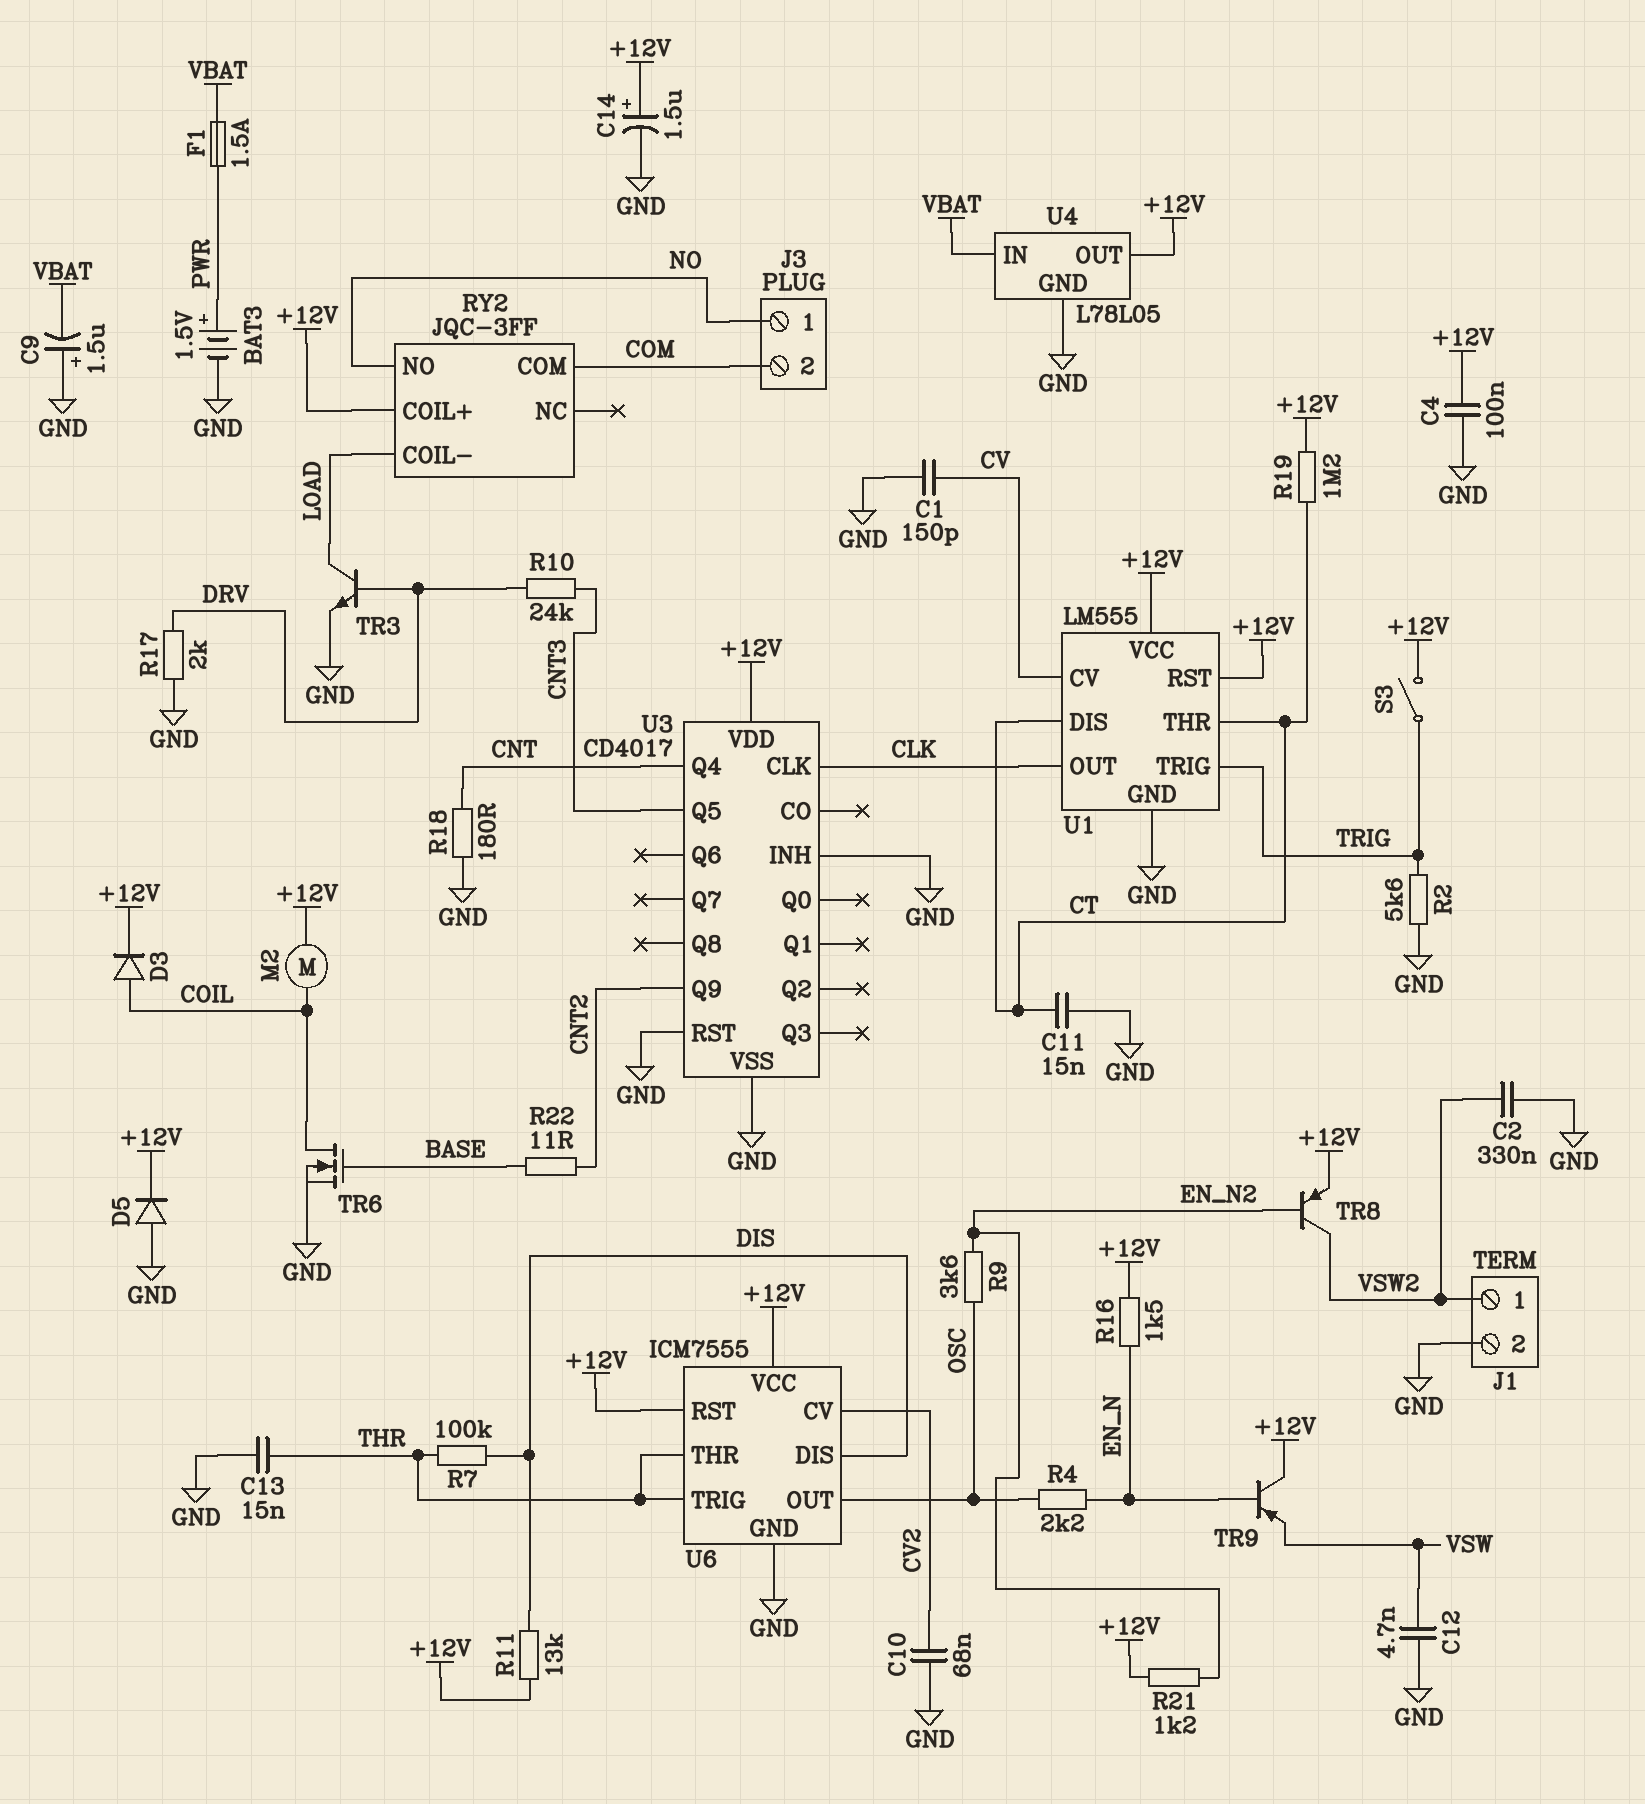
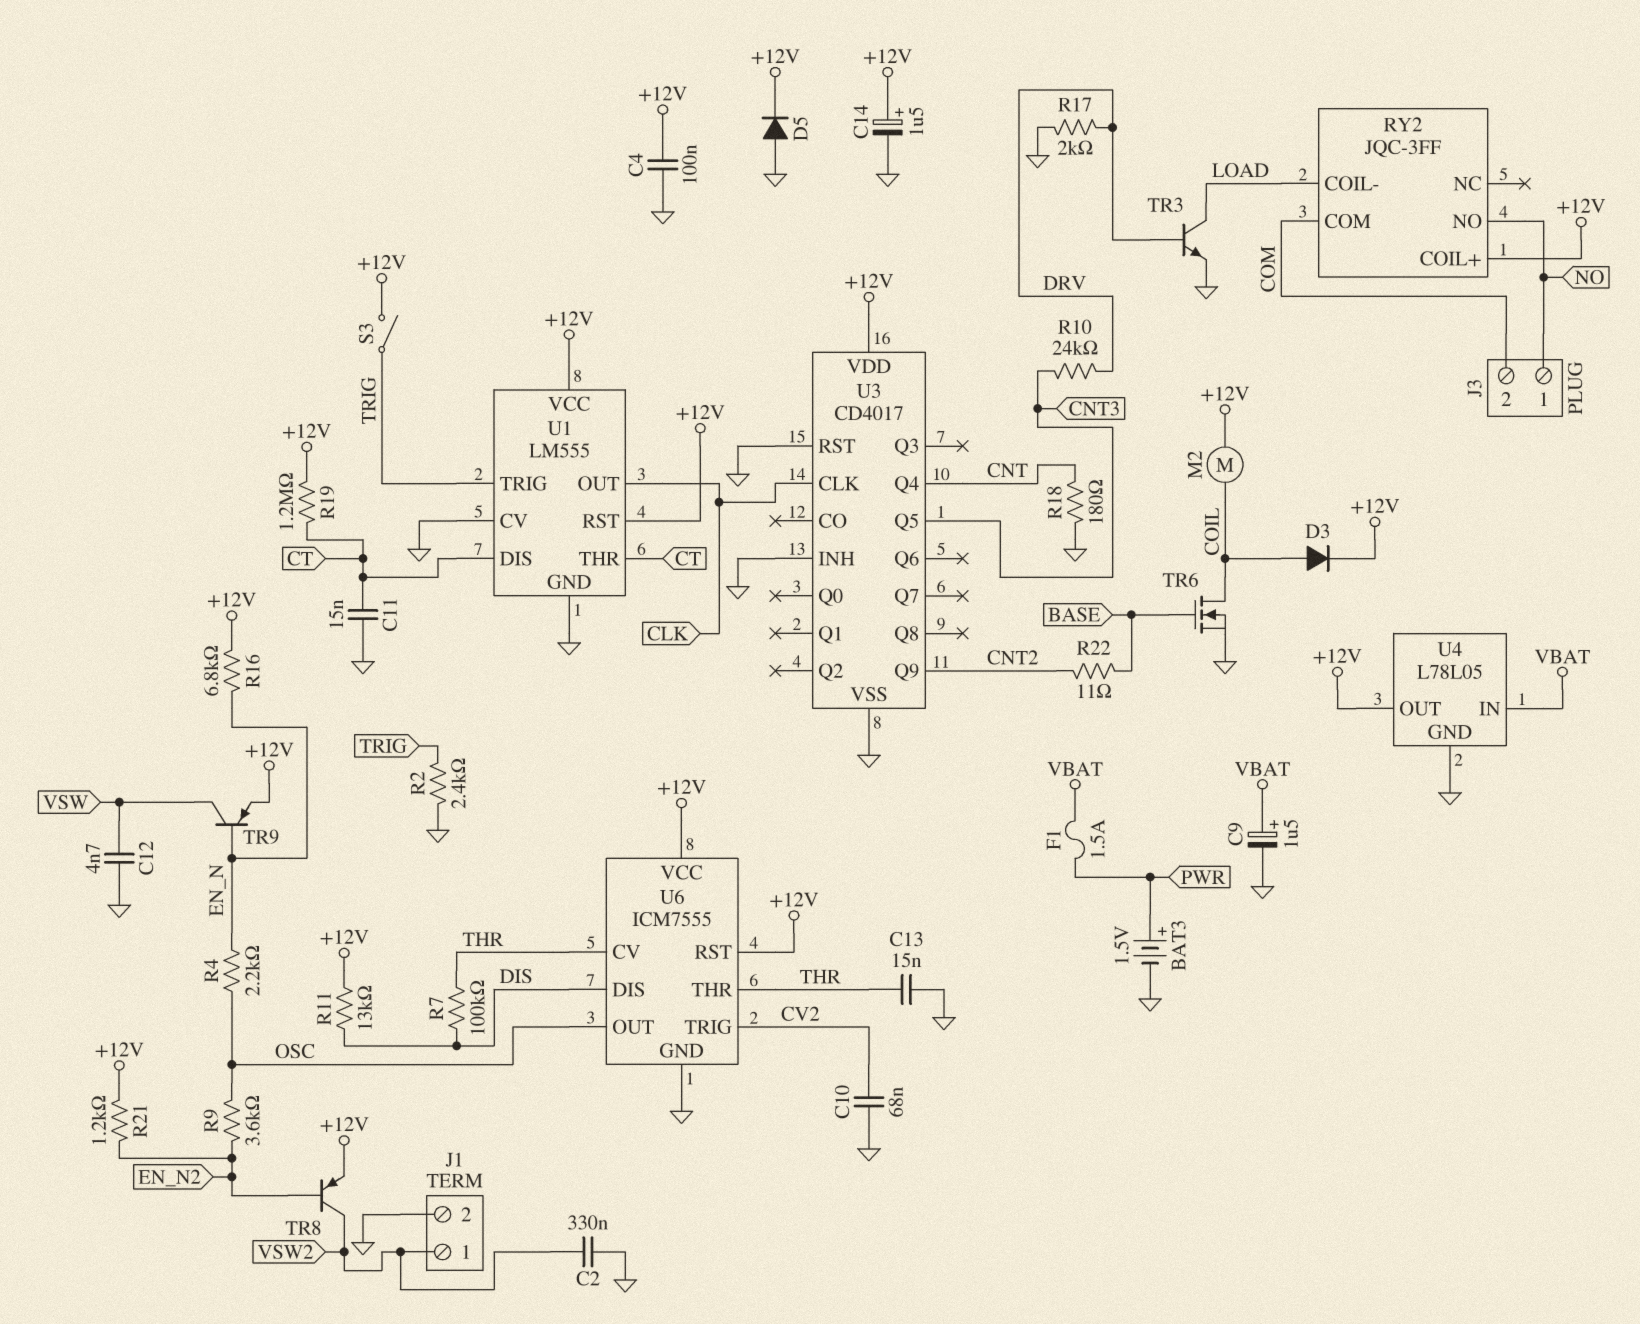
C1: 150pF (CV, GND) -> none
C9: 1.5uF (plus GND, minus VBAT) -> 1.5uF (plus VBAT, minus GND)
R2: 5.6k (GND, TRIG) -> 2.4k (GND, TRIG)
R16: 1.5k (+12V, EN_N) -> 6.8k (+12V, EN_N)
TR9: PNP (B EN_N, C +12V, E VSW) -> PNP (B EN_N, C VSW, E +12V)
U1 pin CV: CV -> GND
U6 pin CV: CV2 -> THR
U6 pin TRIG: THR -> CV2

